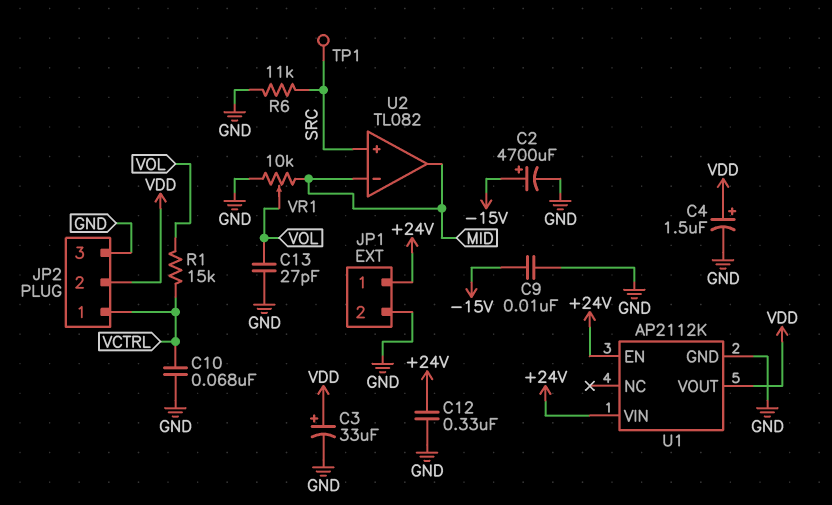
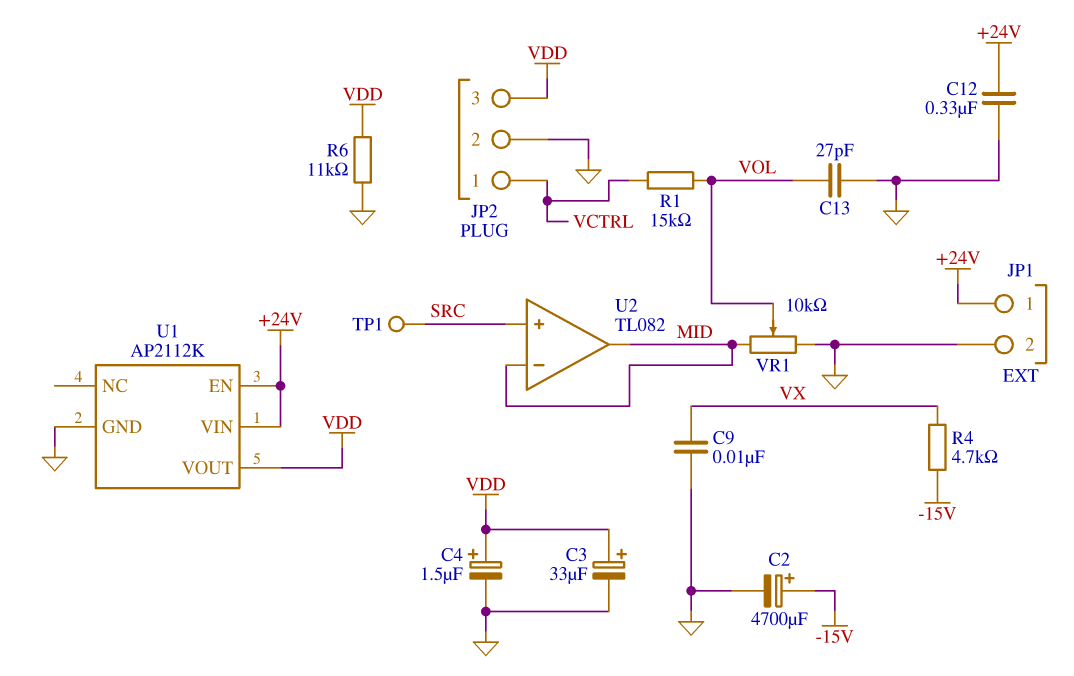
C9: 10nF (-15V, GND) -> 10nF (GND, VX)
C10: 68nF (GND, VCTRL) -> none
JP2 pin 2: VDD -> GND
JP2 pin 3: GND -> VDD
R4: none -> 4.7k (-15V, VX)
R6: 11k (GND, SRC) -> 11k (GND, VDD)

